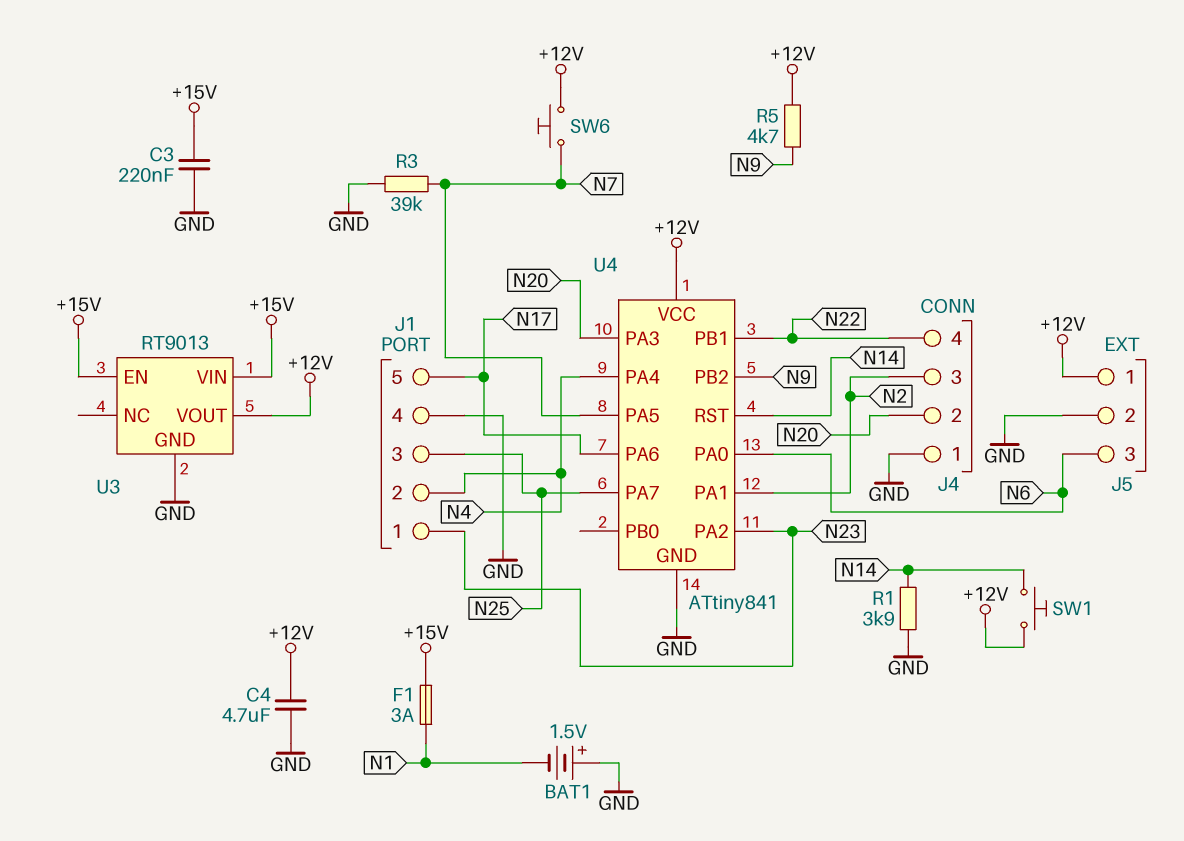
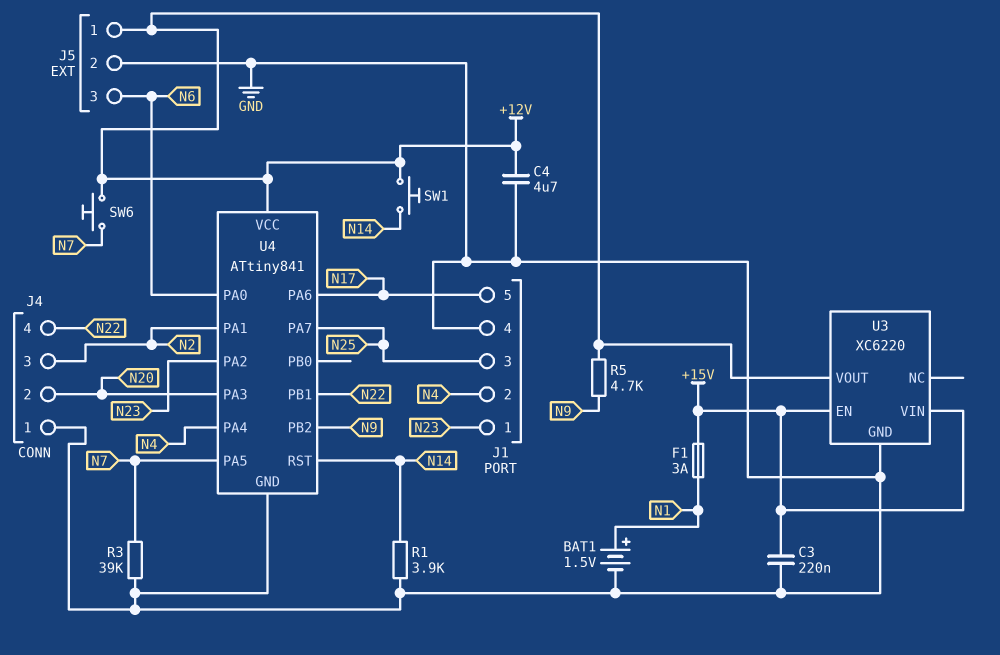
BAT1: 1.5V (plus GND, minus N1) -> 1.5V (plus N1, minus GND)
U3: RT9013 -> XC6220

